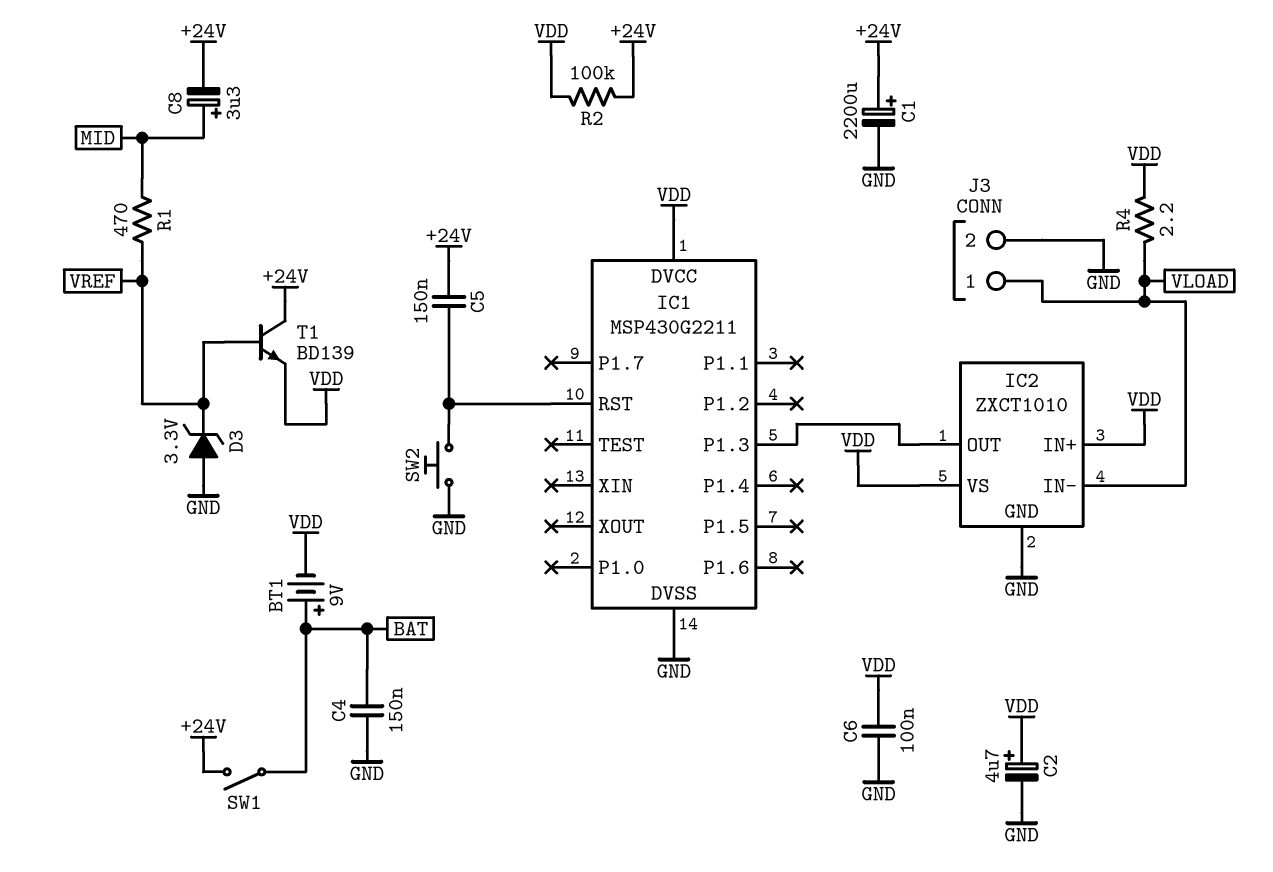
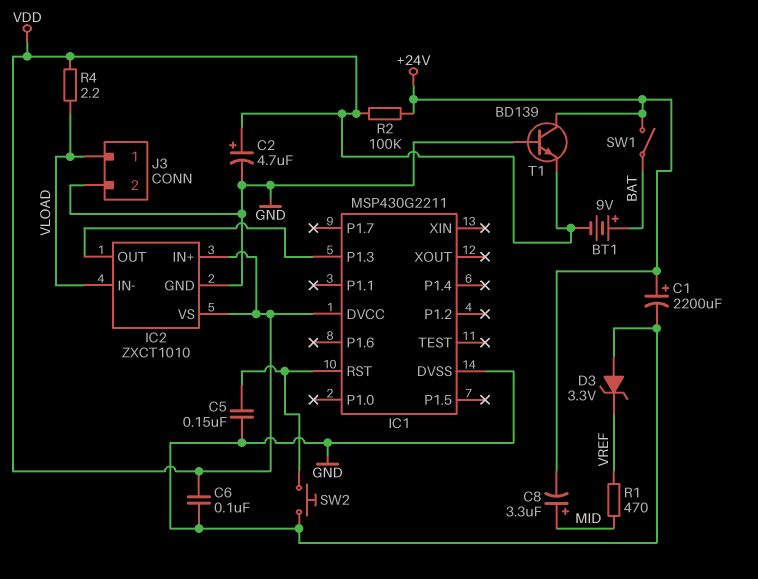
C4: 150nF (BAT, GND) -> none
C5: 150nF (+24V, IC1/RST) -> 150nF (GND, IC1/RST)
T1: NPN BD139 (B VREF, C +24V, E VDD) -> NPN BD139 (B GND, C +24V, E VDD)

